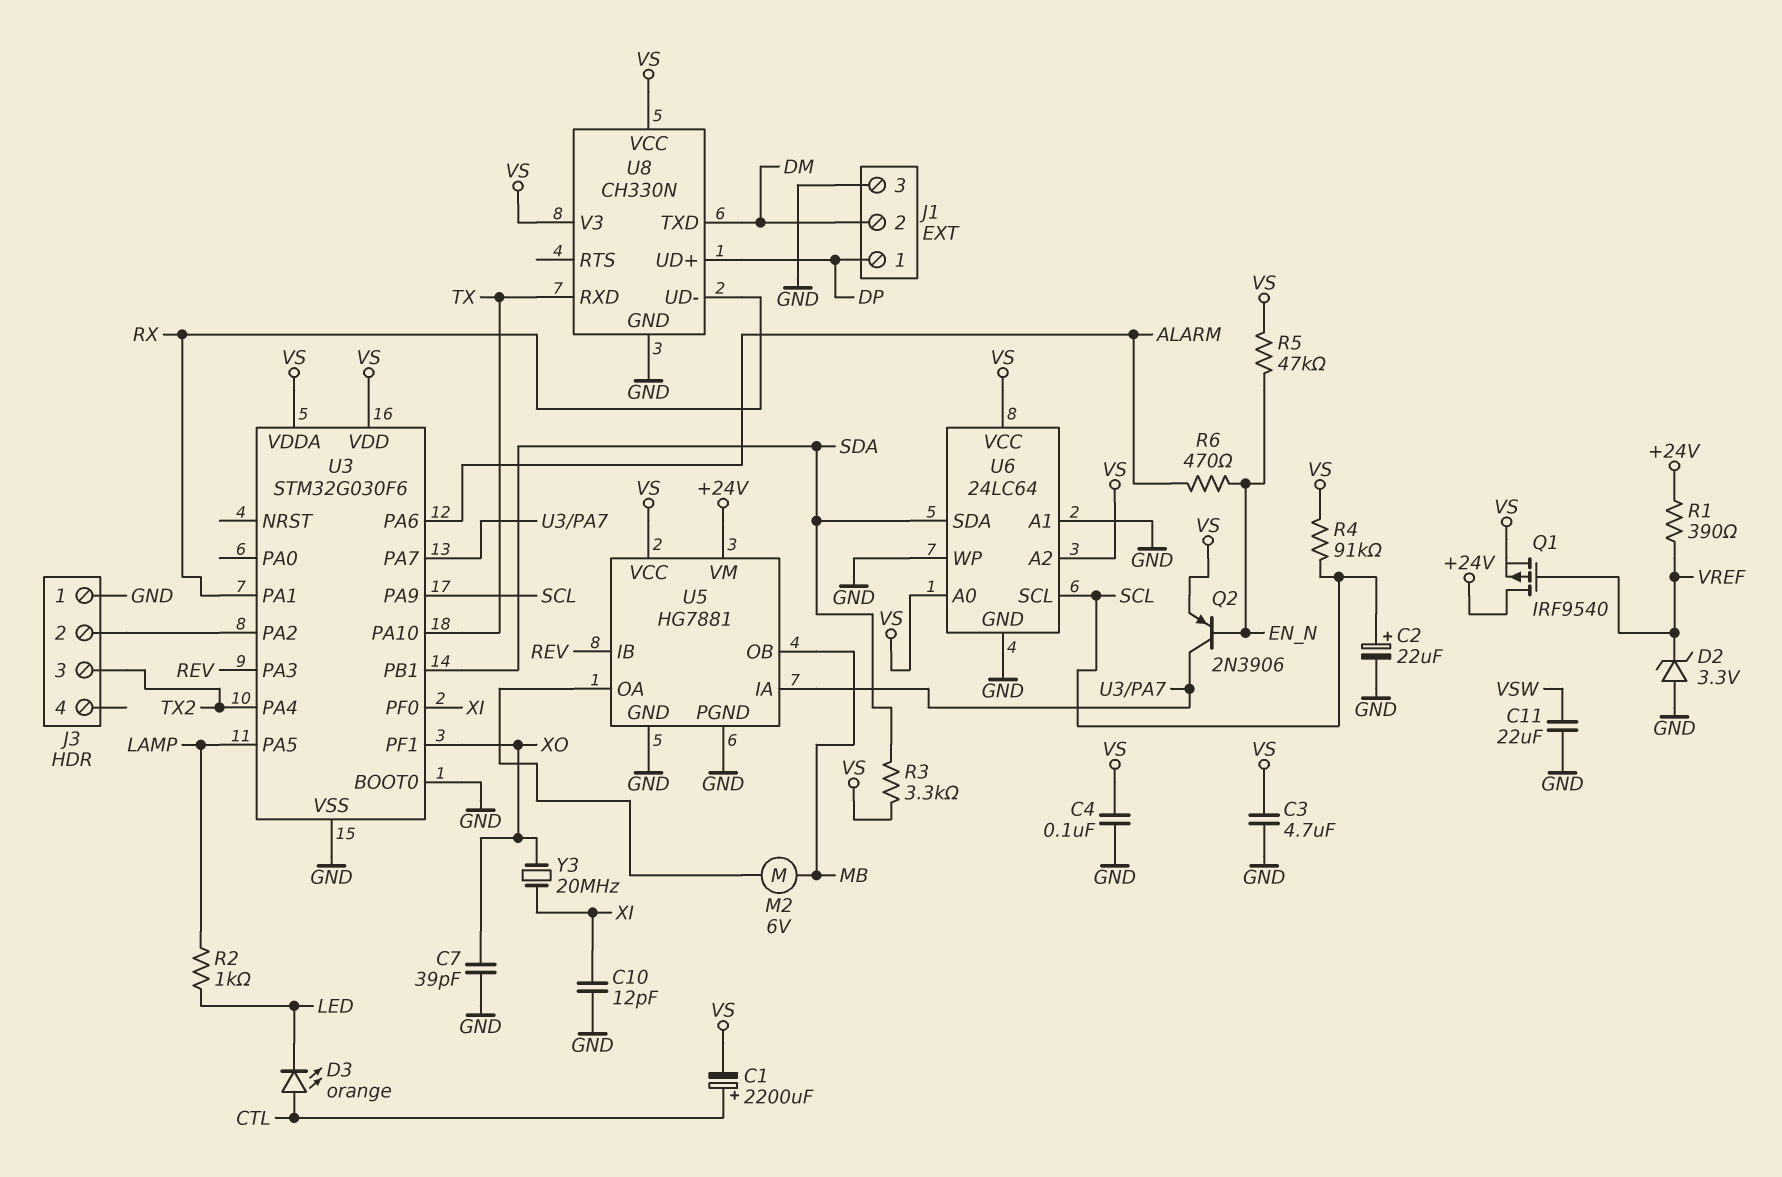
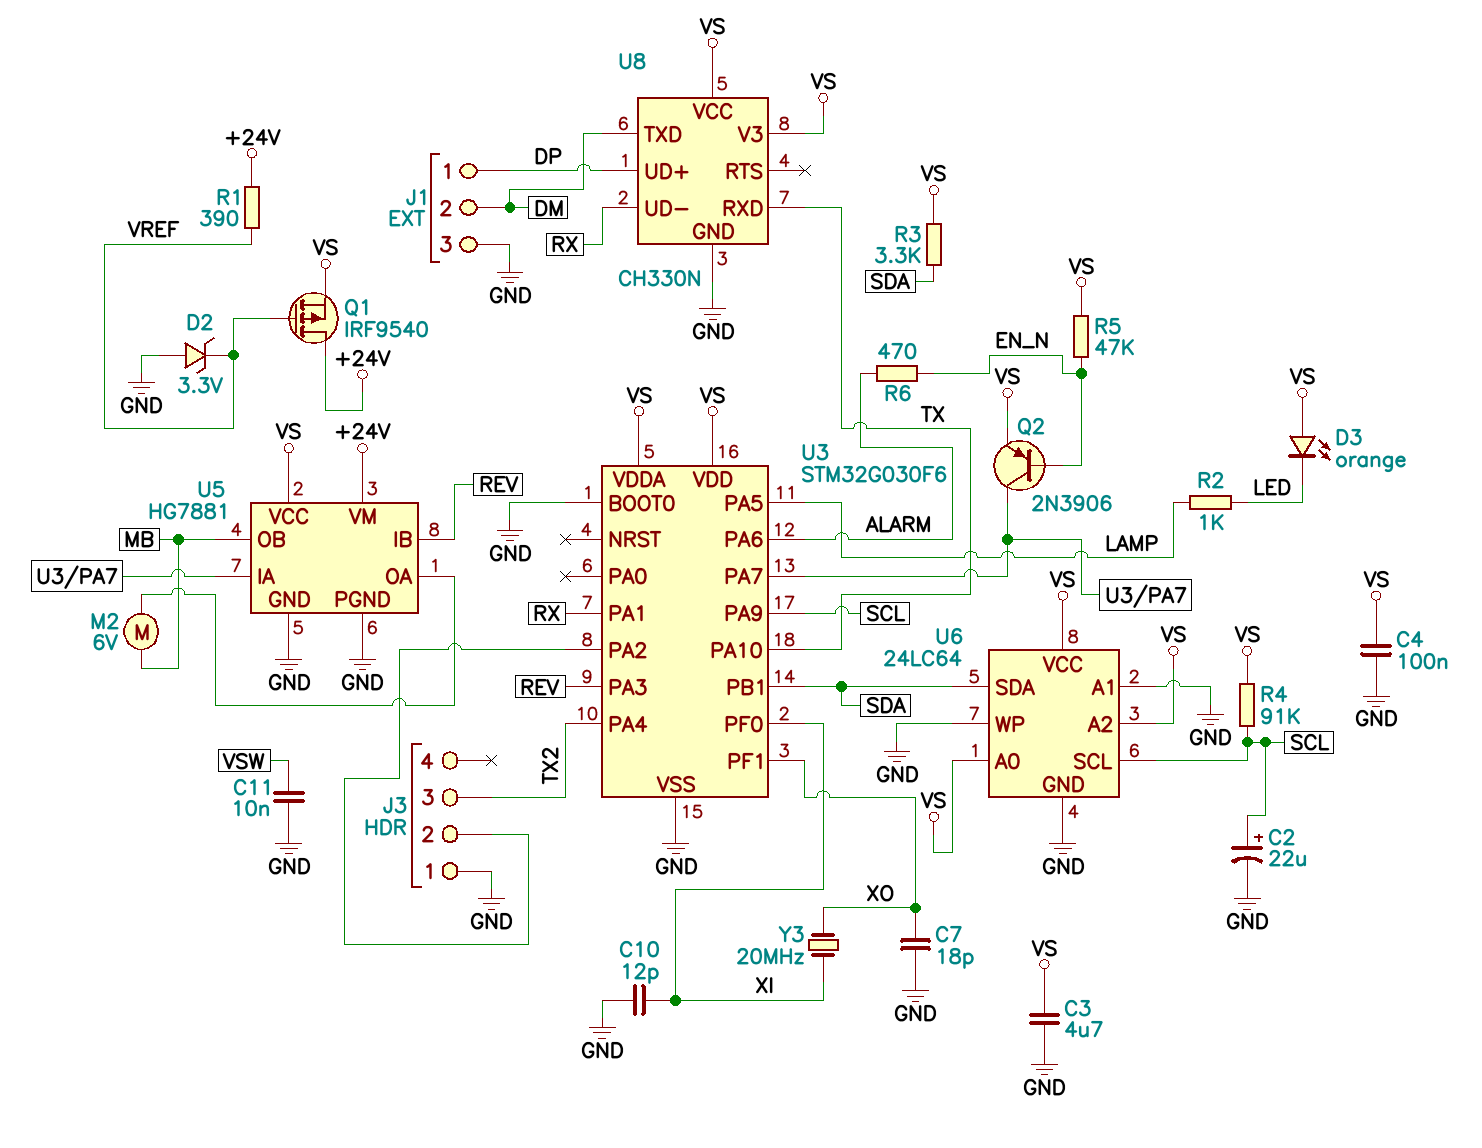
C1: 2200uF (plus CTL, minus VS) -> none
C7: 39pF (GND, XO) -> 18pF (GND, XO)
C11: 22uF (GND, VSW) -> 10nF (GND, VSW)
D3: LED orange (A CTL, K LED) -> LED orange (A VS, K LED)

